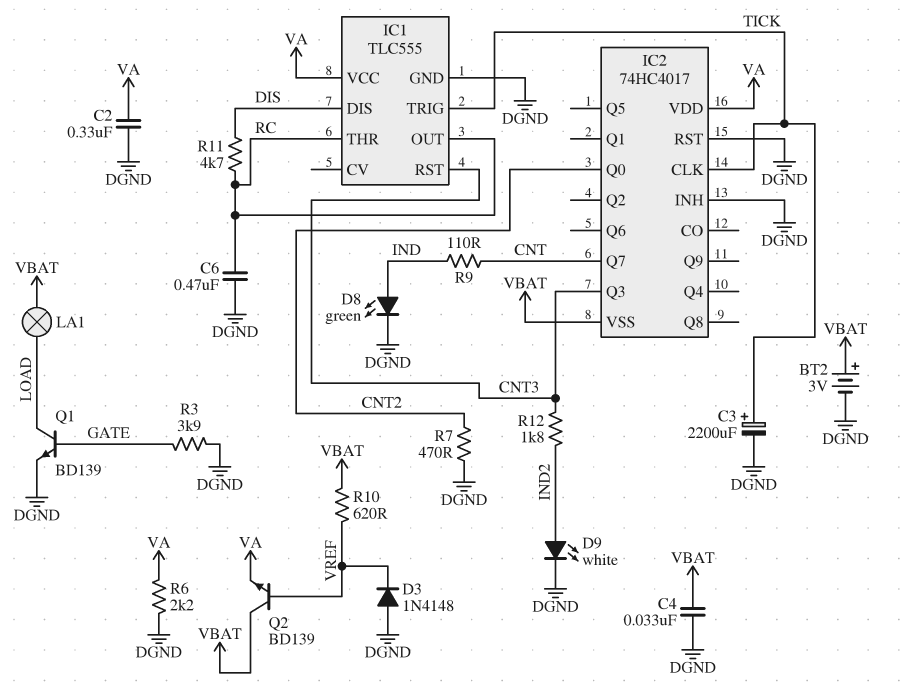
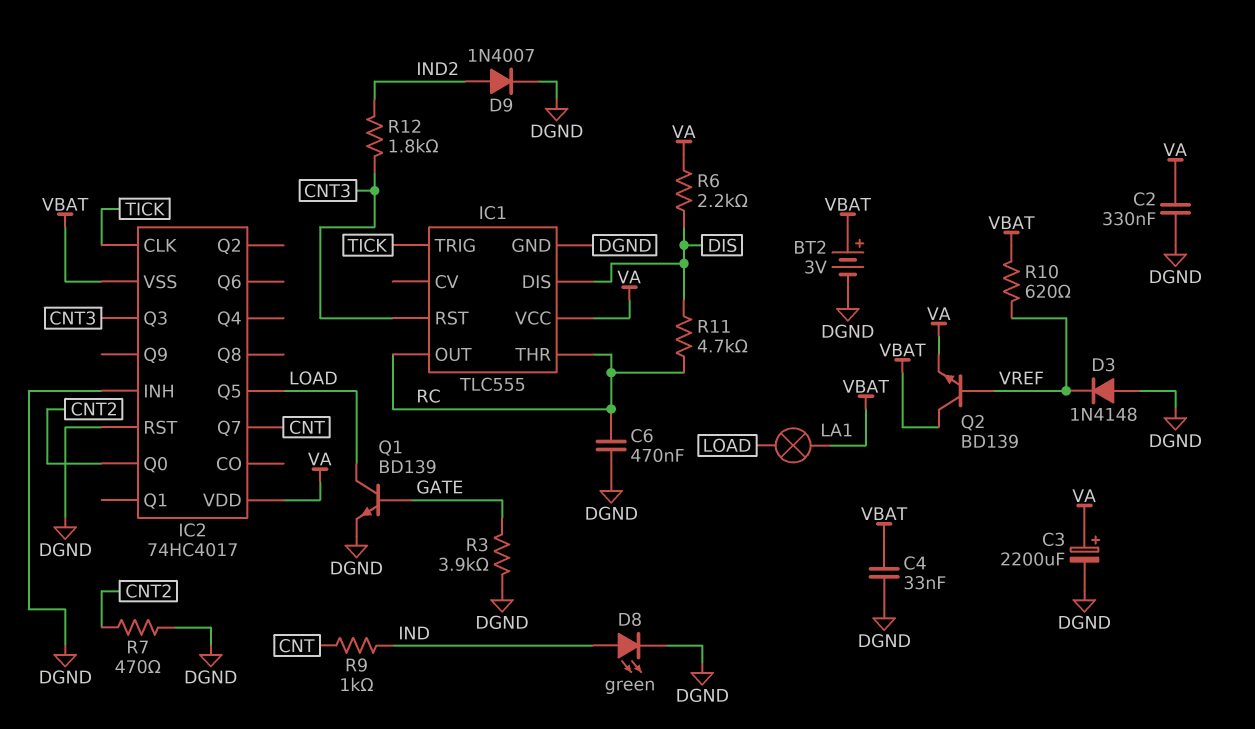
C3: 2200uF (plus TICK, minus DGND) -> 2200uF (plus VA, minus DGND)
D9: LED white (A IND2, K DGND) -> diode 1N4007 (A IND2, K DGND)
IC2 pin Q5: none -> LOAD
R6: 2.2k (DGND, VA) -> 2.2k (DIS, VA)
R9: 110 (CNT, IND) -> 1k (CNT, IND)

